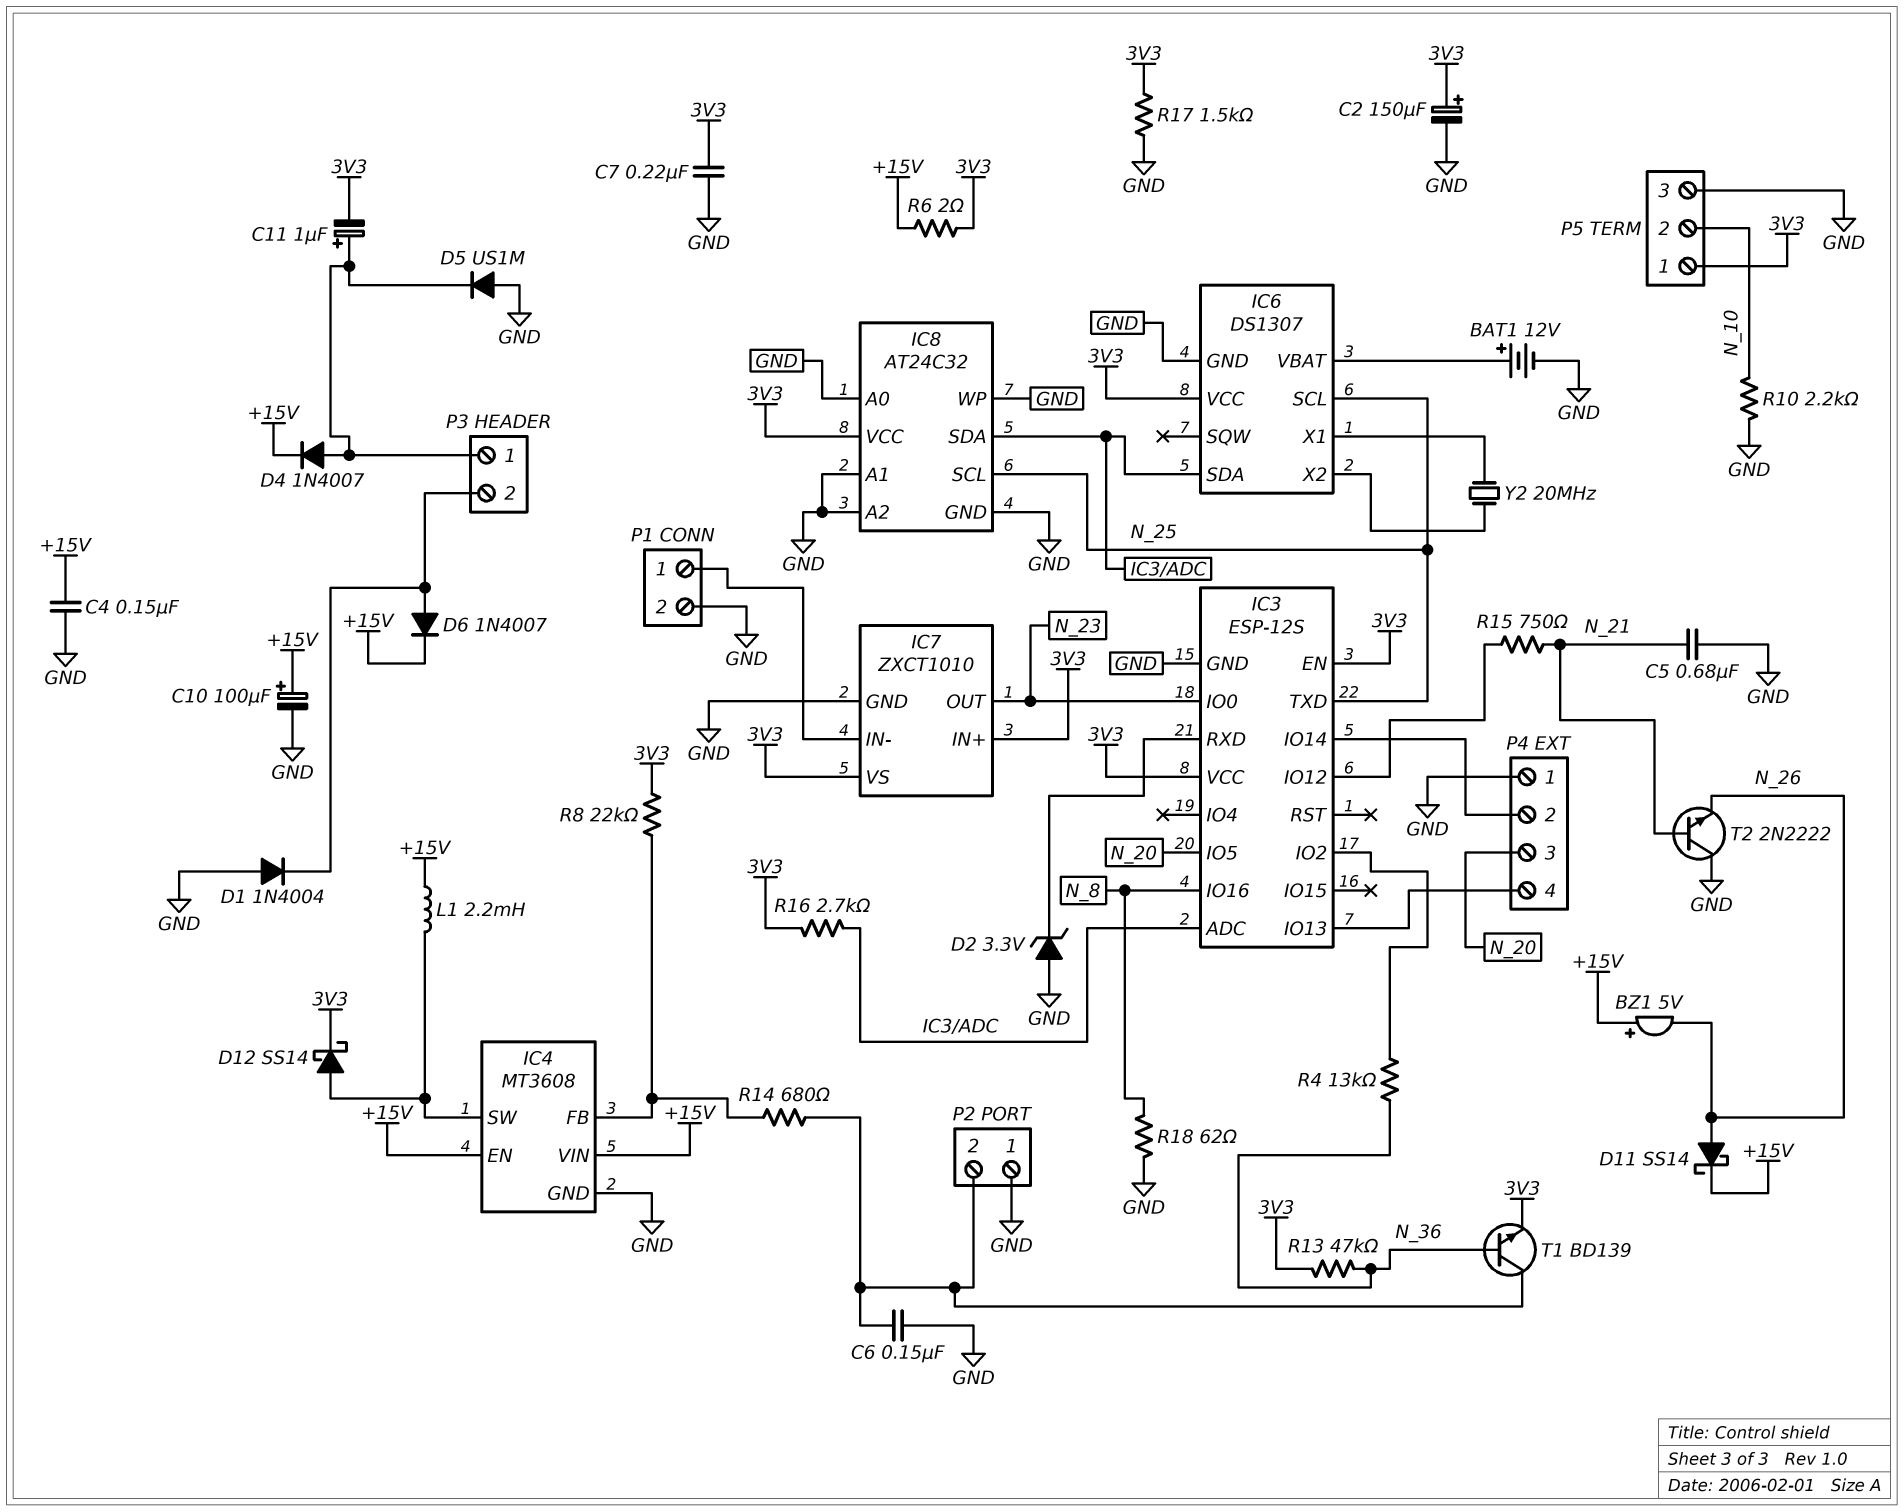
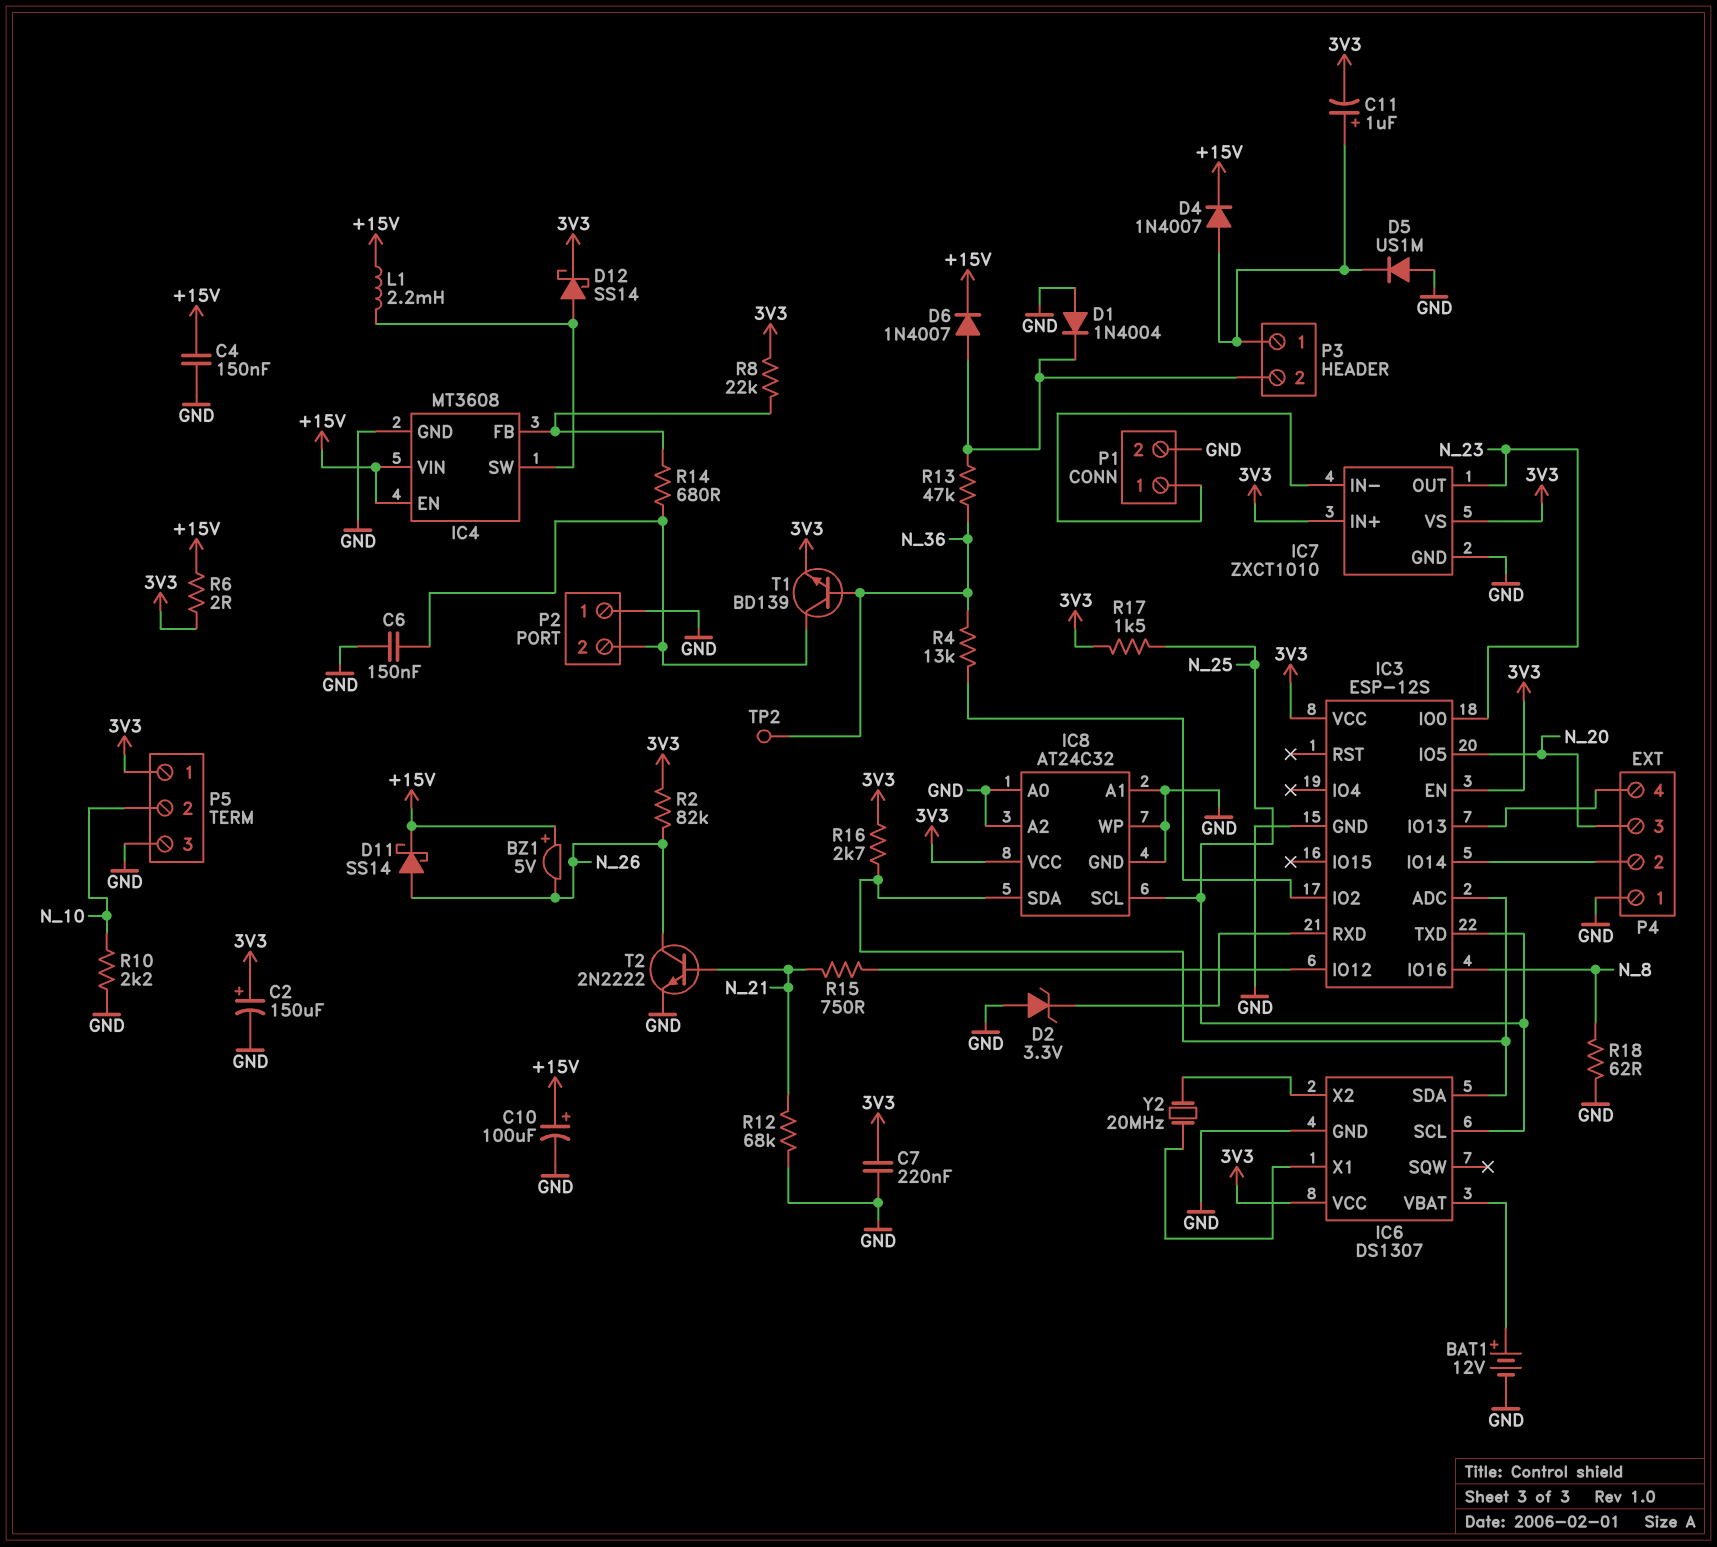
C5: 680nF (GND, N_21) -> none
R2: none -> 82k (3V3, N_26)
R12: none -> 68k (GND, N_21)
R13: 47k (3V3, N_36) -> 47k (N_36, P3/2)
R17: 1.5k (3V3, GND) -> 1.5k (3V3, N_25)
T2: NPN 2N2222 (B N_21, C GND, E N_26) -> NPN 2N2222 (B N_21, C N_26, E GND)
TP2: none -> test point (N_36)

